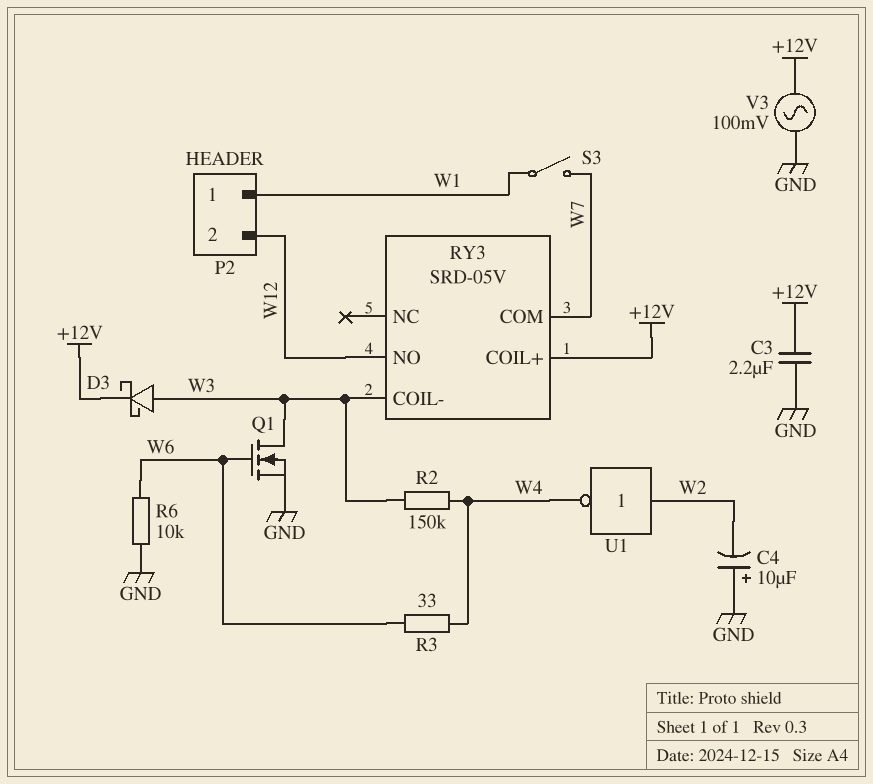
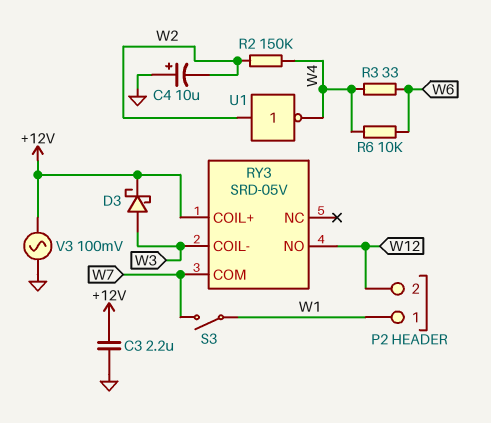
Q1: NMOS (G W6, D W3, S GND) -> none
R2: 150k (W3, W4) -> 150k (W2, W4)
R6: 10k (GND, W6) -> 10k (W4, W6)

